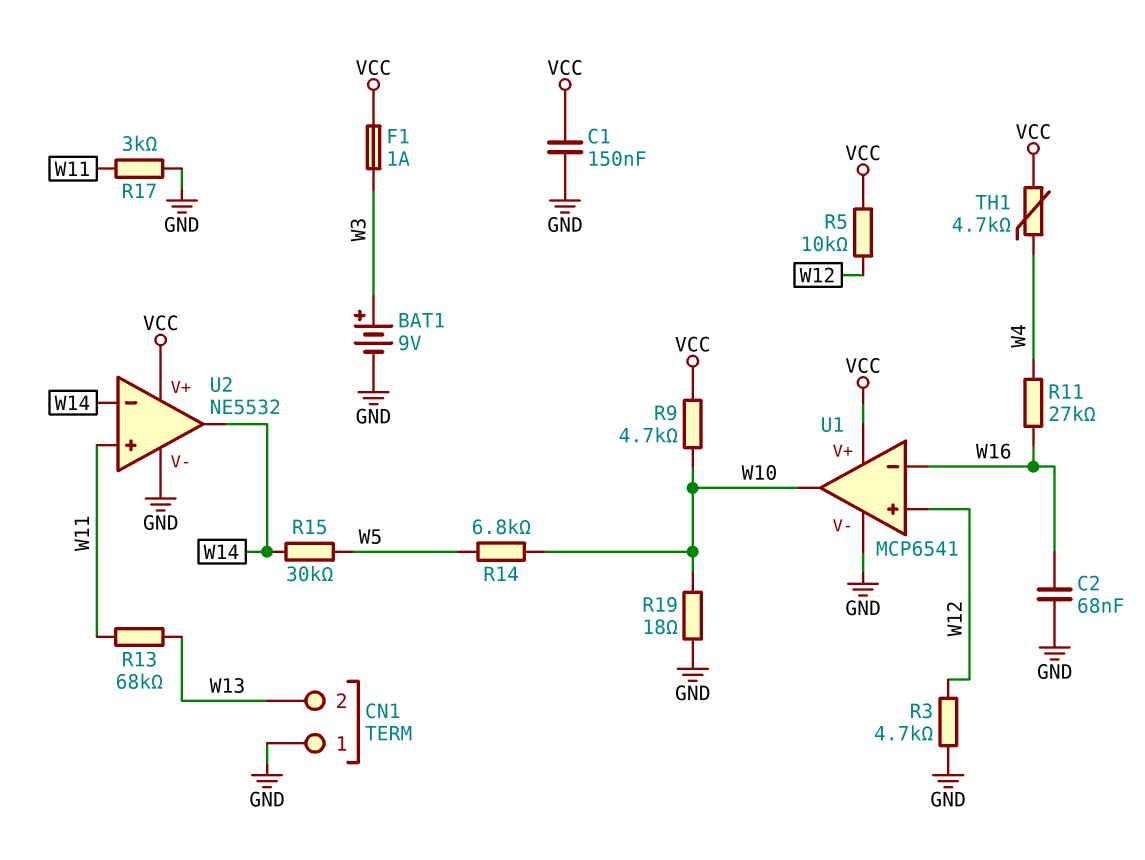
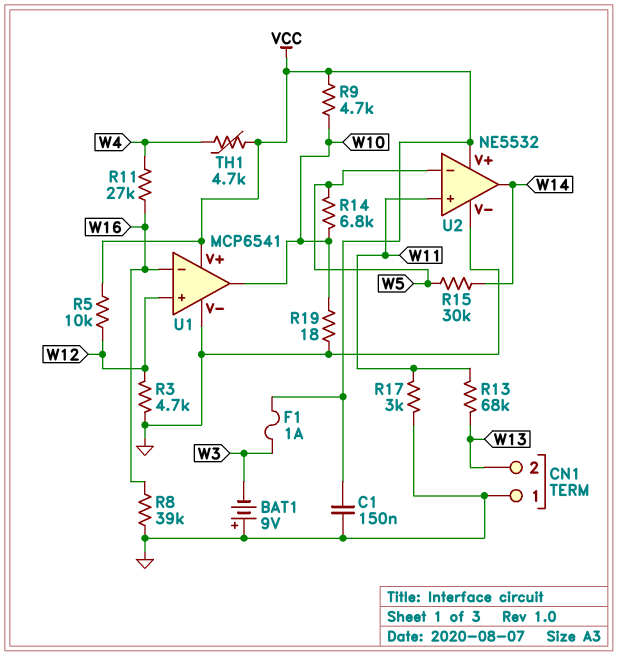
BAT1: 9V (plus W3, minus GND) -> 9V (plus GND, minus W3)
C2: 68nF (GND, W16) -> none
R8: none -> 39k (GND, W16)
U2 pin in-: W14 -> W5

